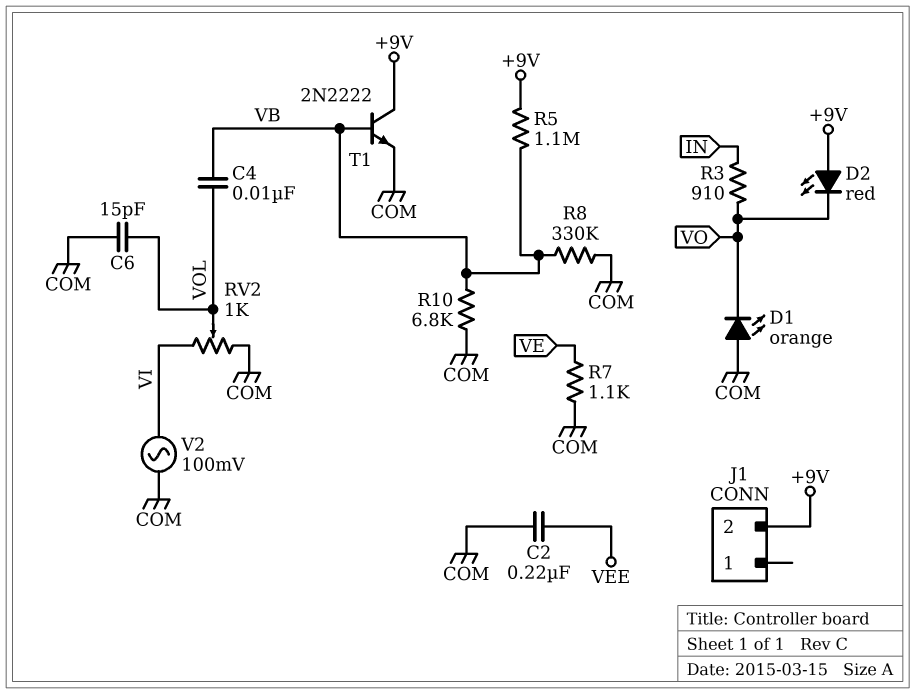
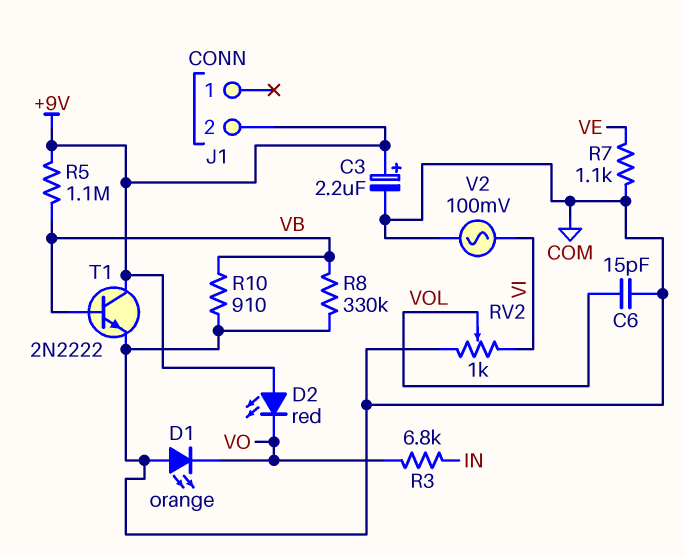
C2: 220nF (COM, VEE) -> none
C3: none -> 2.2uF (plus +9V, minus COM)
C4: 10nF (VB, VOL) -> none
R3: 910 (IN, VO) -> 6.8k (IN, VO)
R10: 6.8k (COM, VB) -> 910 (COM, VB)

